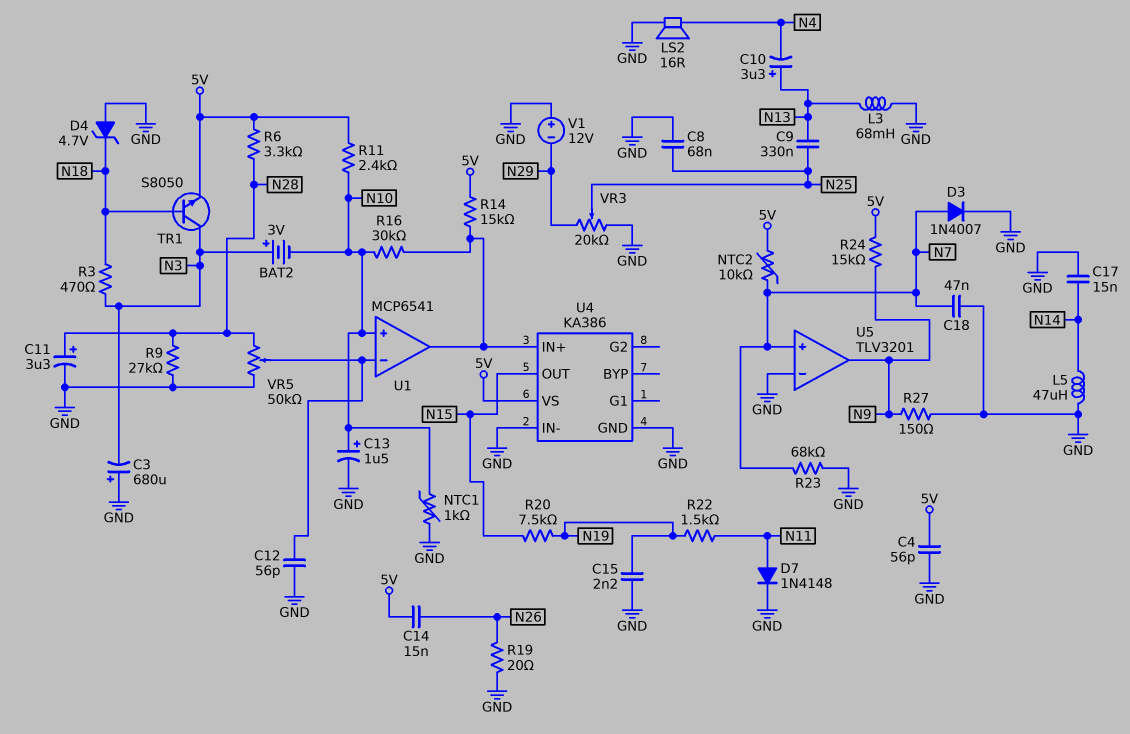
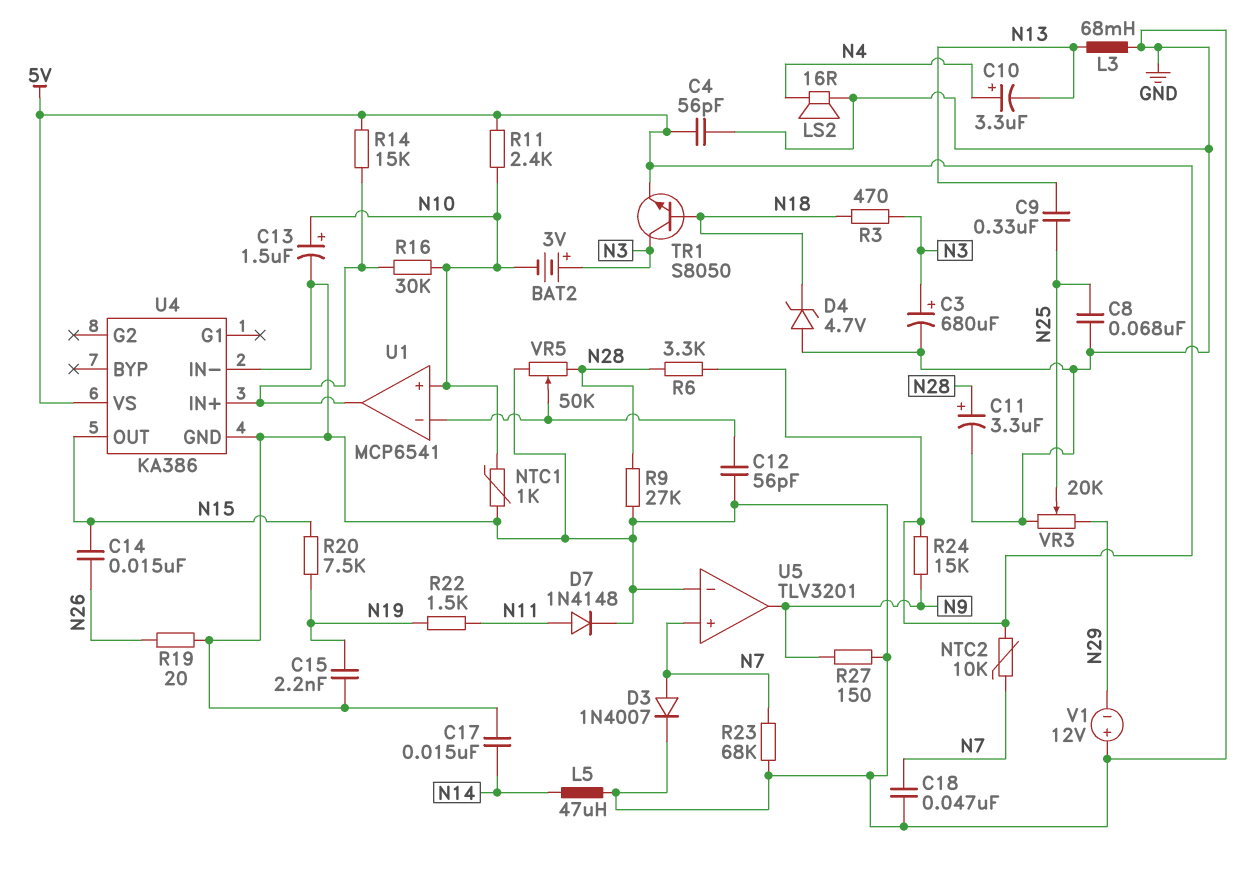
C3: 680uF (plus GND, minus N3) -> 680uF (plus N3, minus GND)
C10: 3.3uF (plus N13, minus N4) -> 3.3uF (plus N4, minus N13)
C14: 15nF (5V, N26) -> 15nF (N15, N26)

